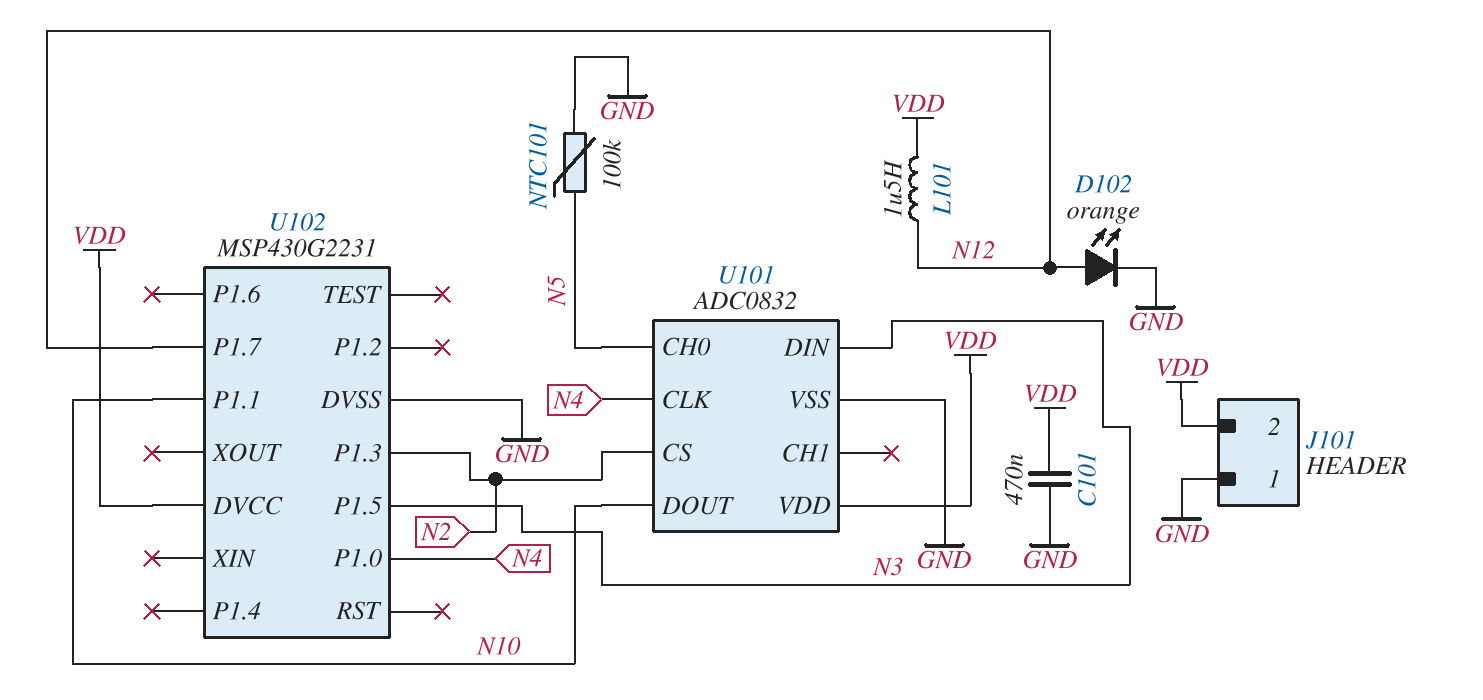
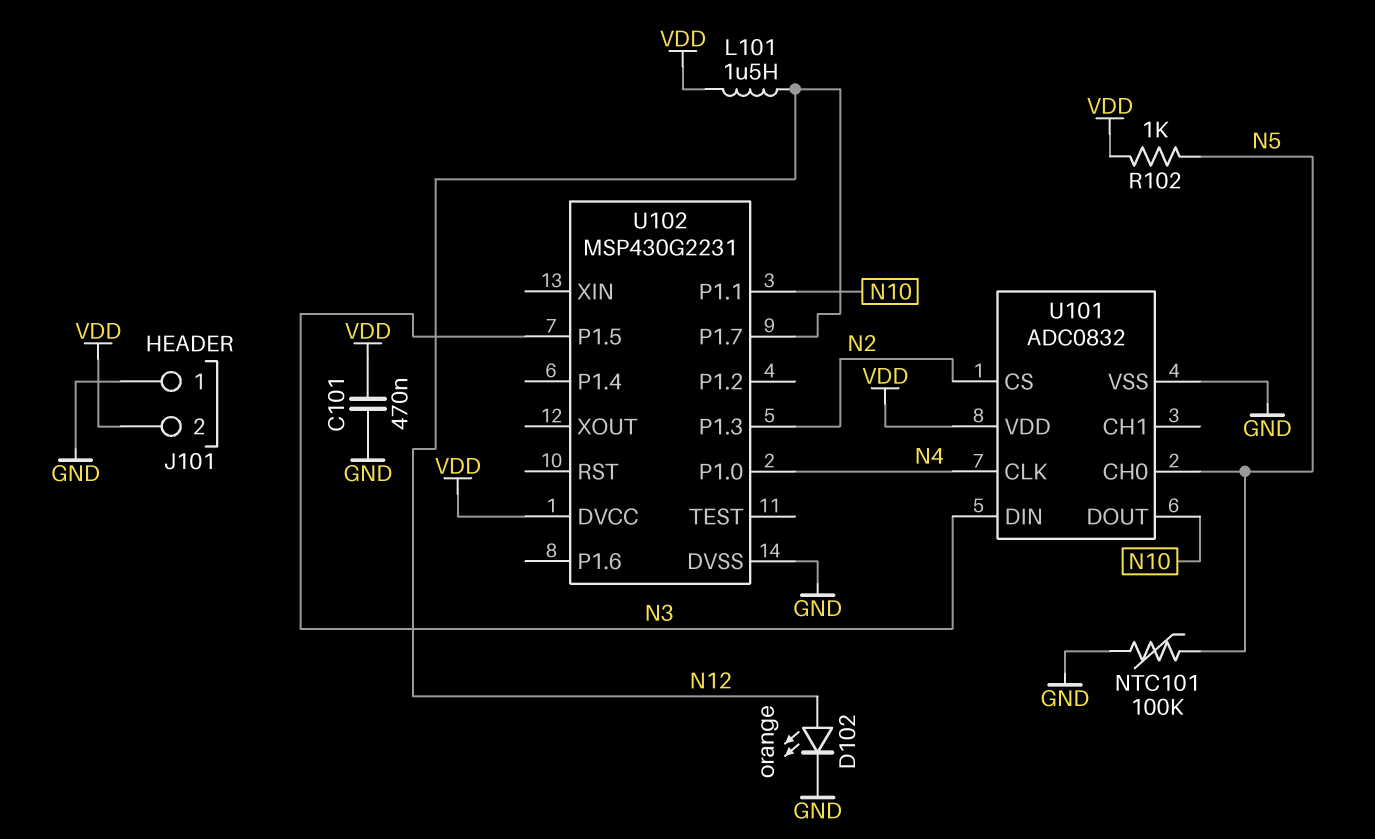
R102: none -> 1k (N5, VDD)

